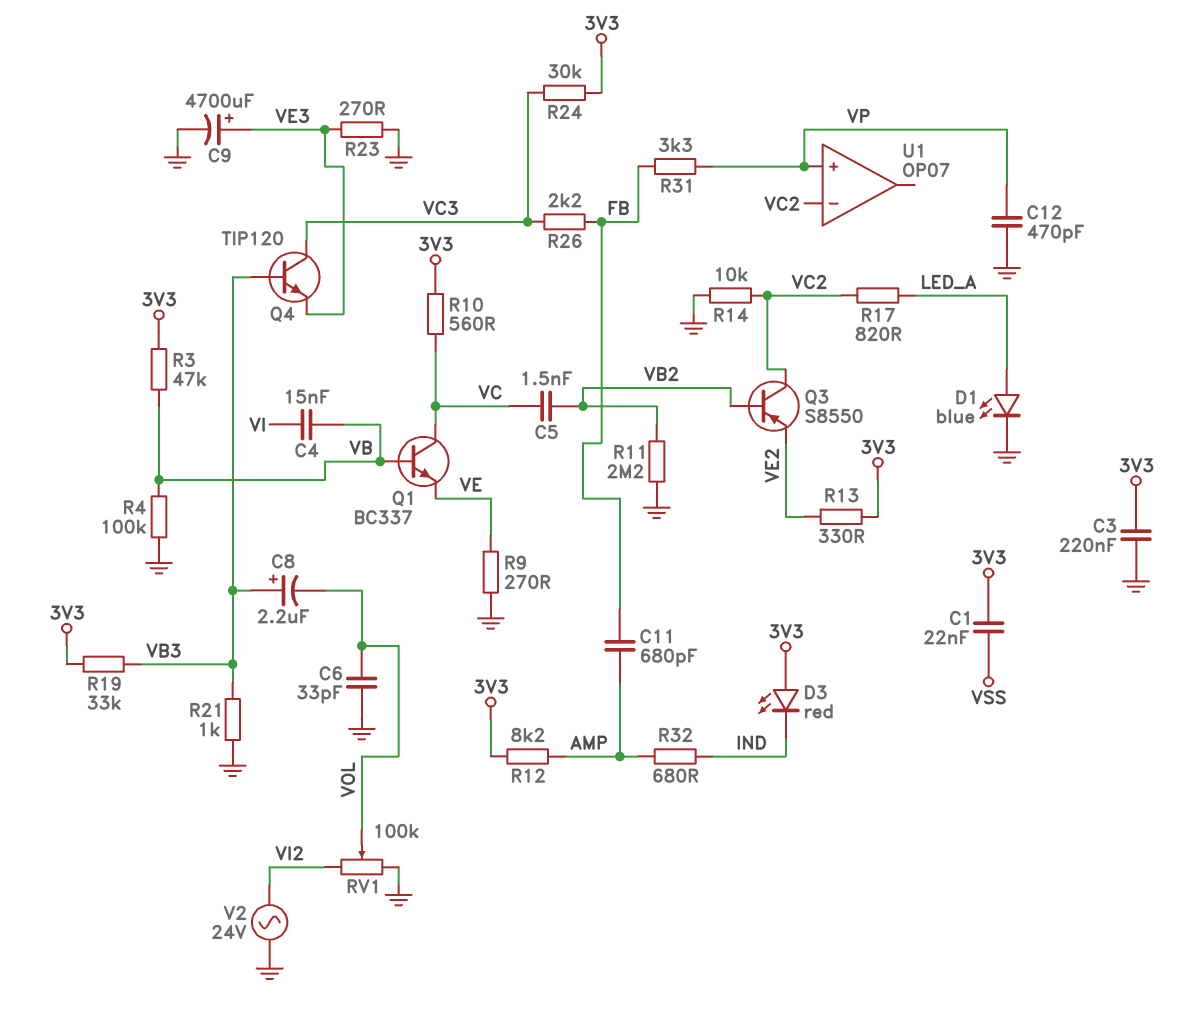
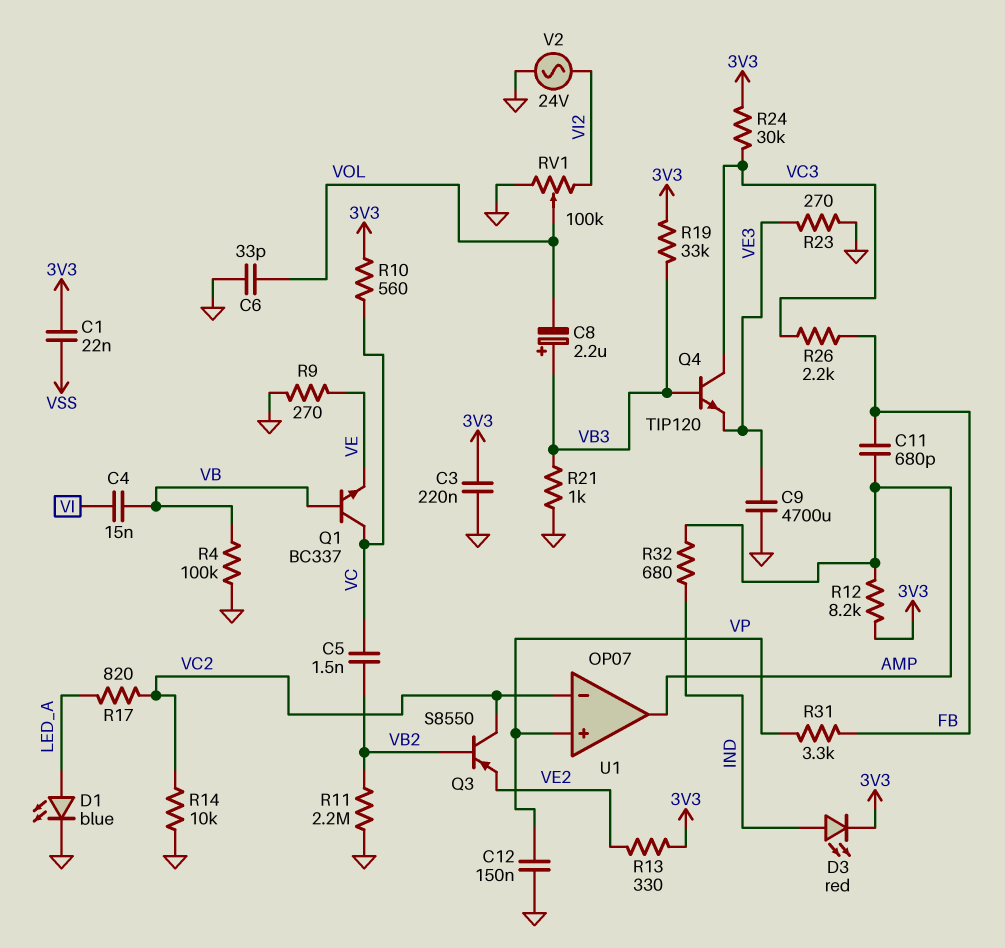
C9: 4700uF (plus VE3, minus GND) -> 4700uF (GND, VE3)
C12: 470pF (GND, VP) -> 150nF (GND, VP)
D3: LED red (A 3V3, K IND) -> LED red (A IND, K 3V3)
R3: 47k (3V3, VB) -> none
U1 pin out: none -> AMP

